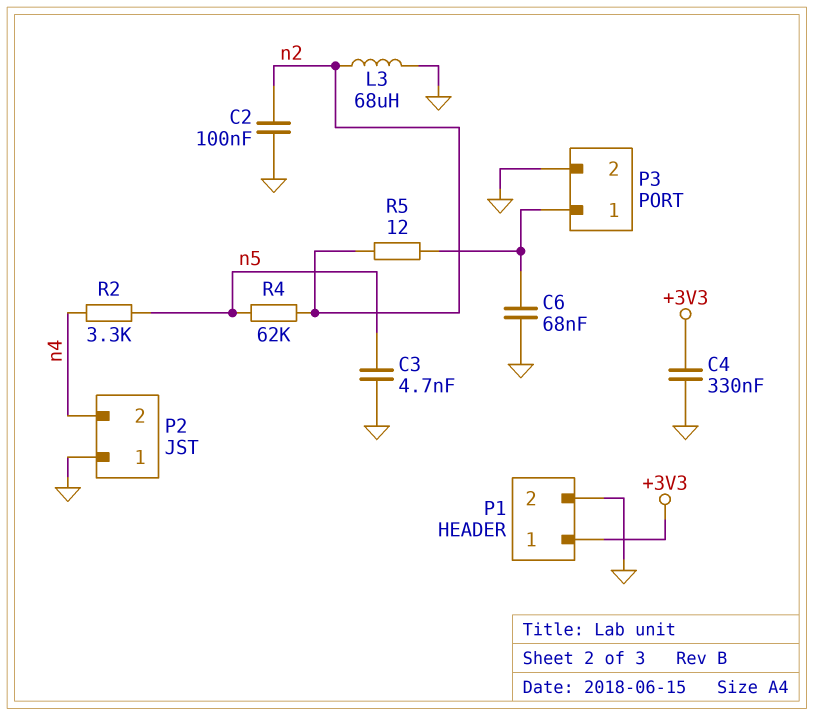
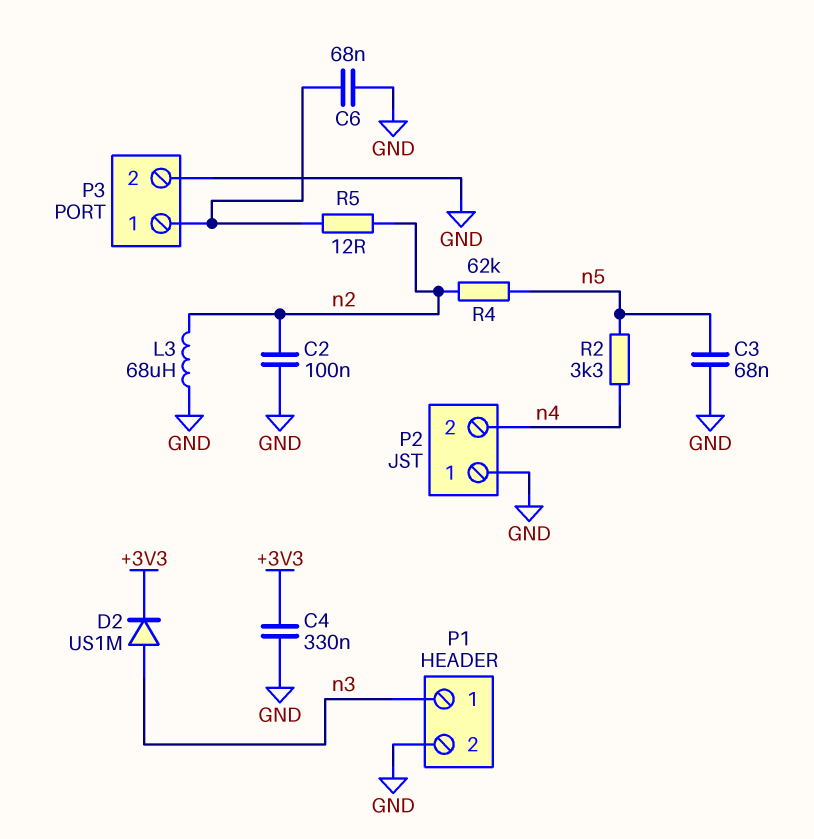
C3: 4.7nF (GND, n5) -> 68nF (GND, n5)
D2: none -> diode US1M (A n3, K +3V3)
P1 pin 1: +3V3 -> n3

